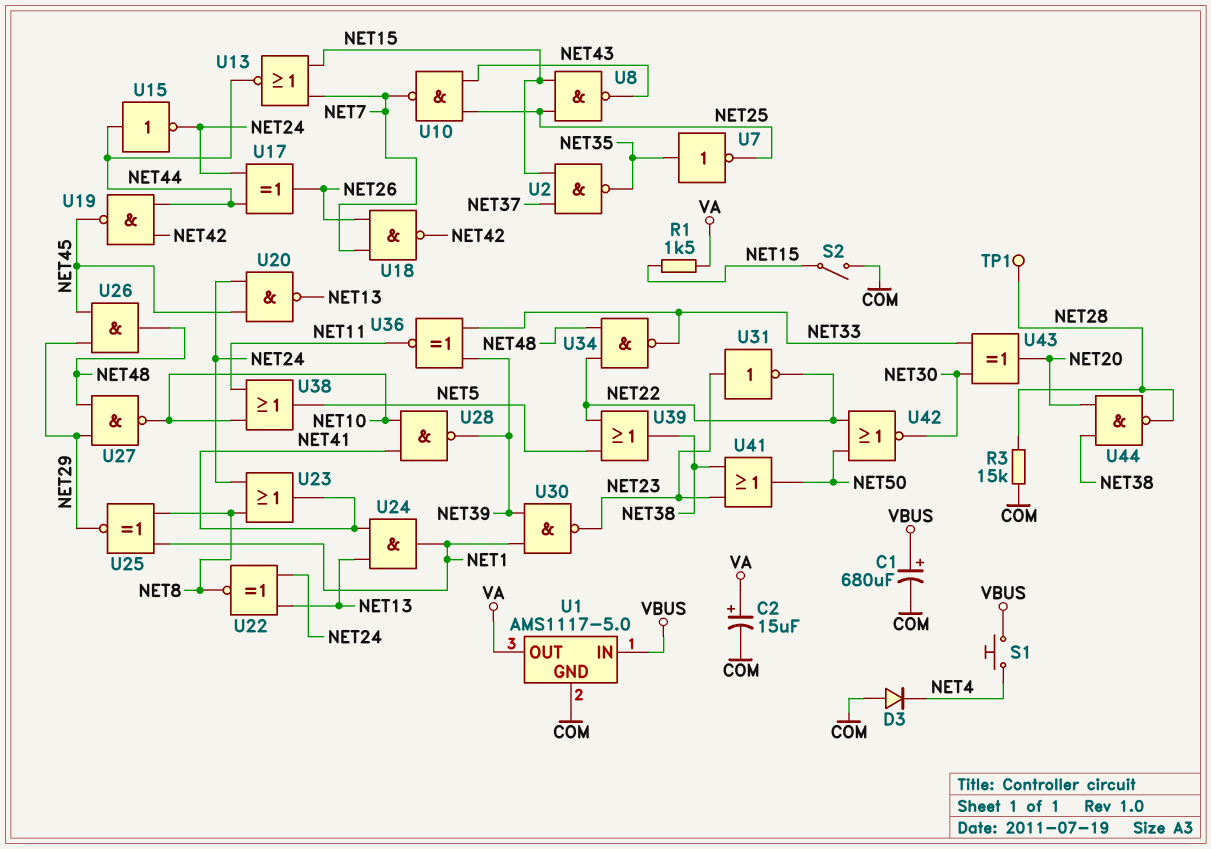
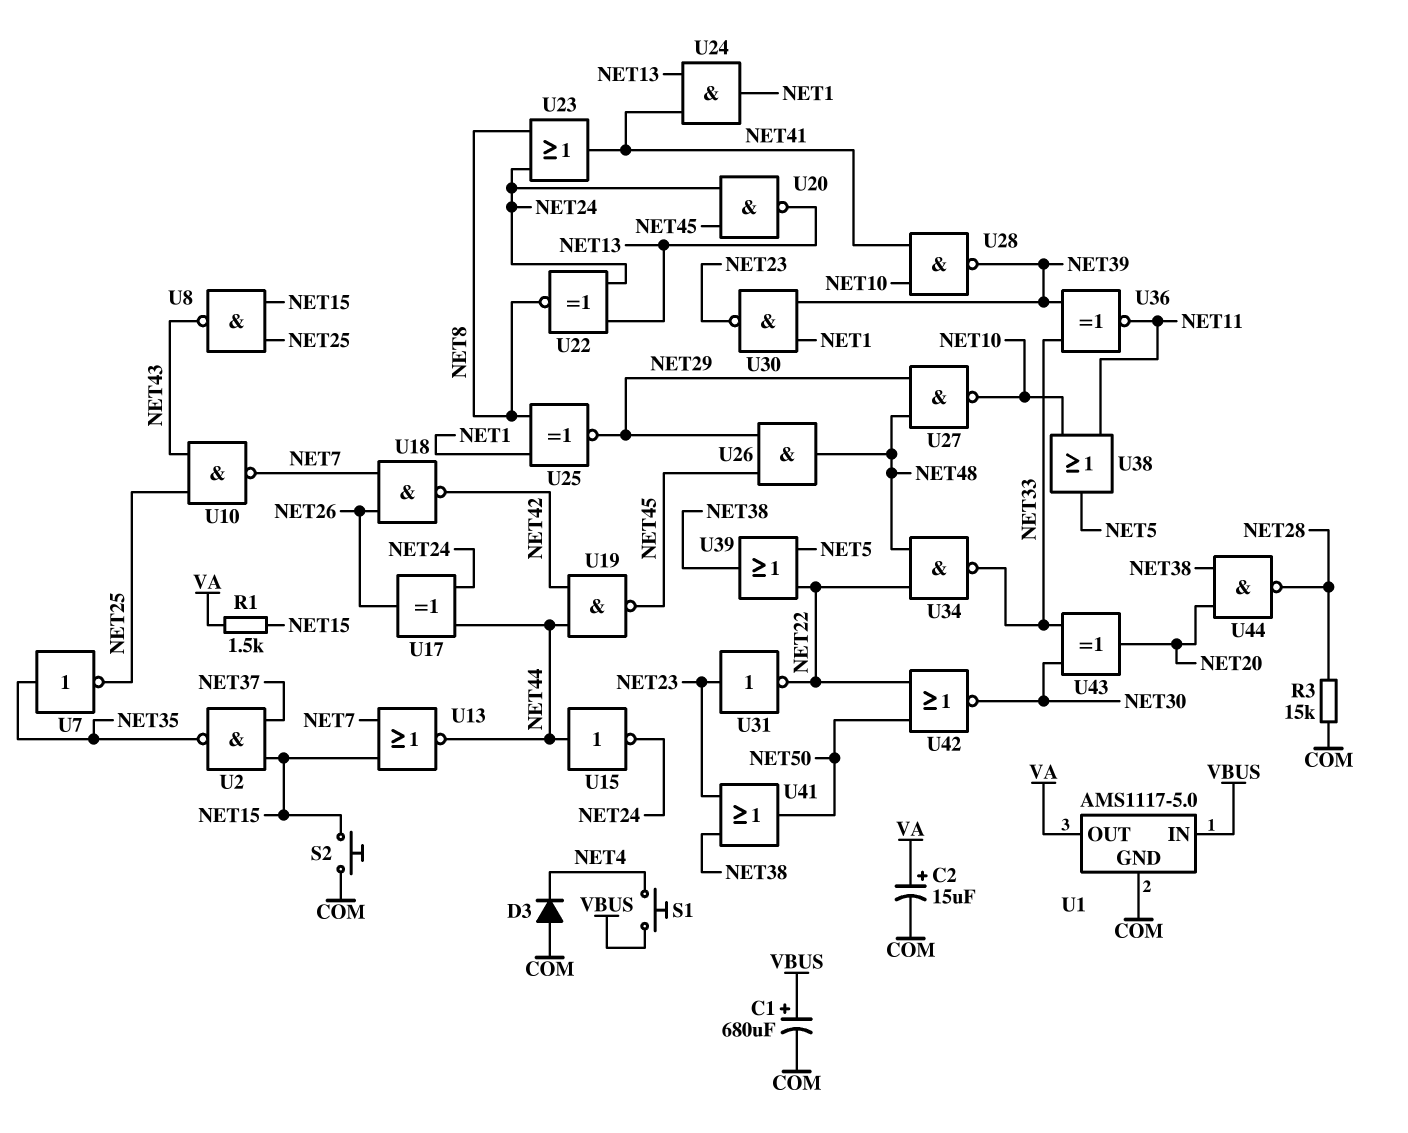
S2: switch (COM, NET15) -> button (COM, NET15)
TP1: test point (NET28) -> none

